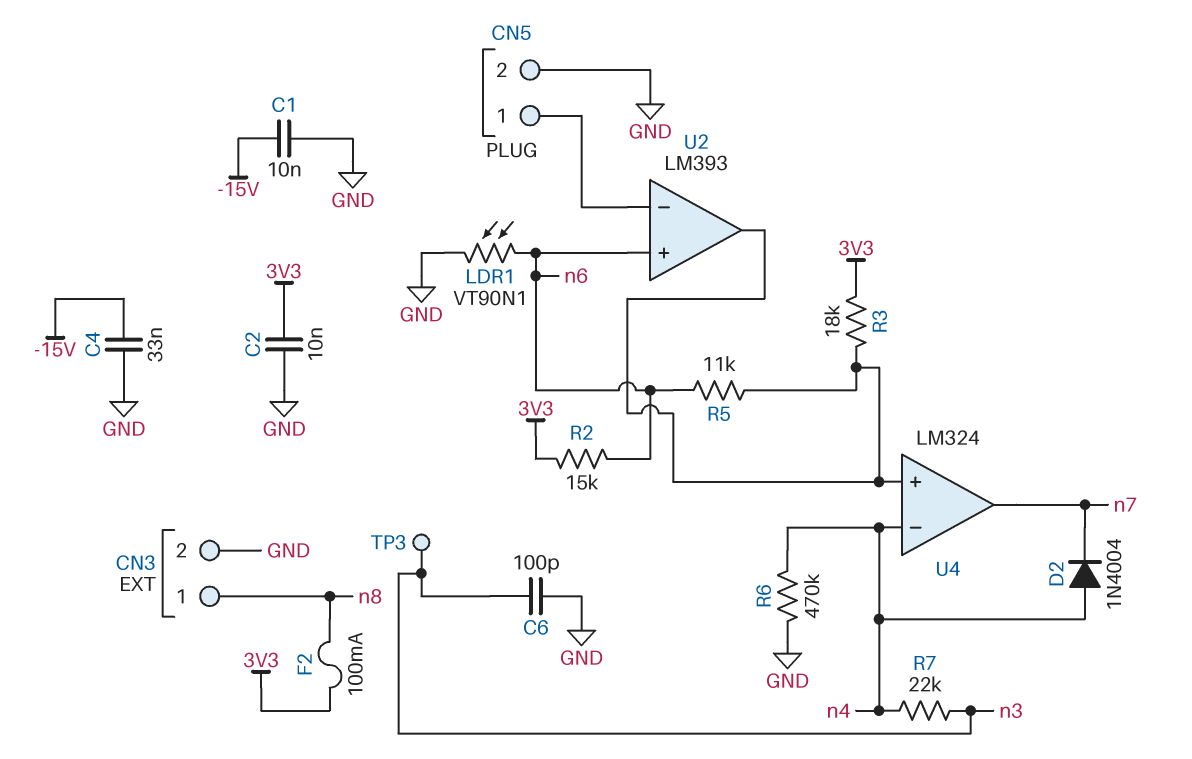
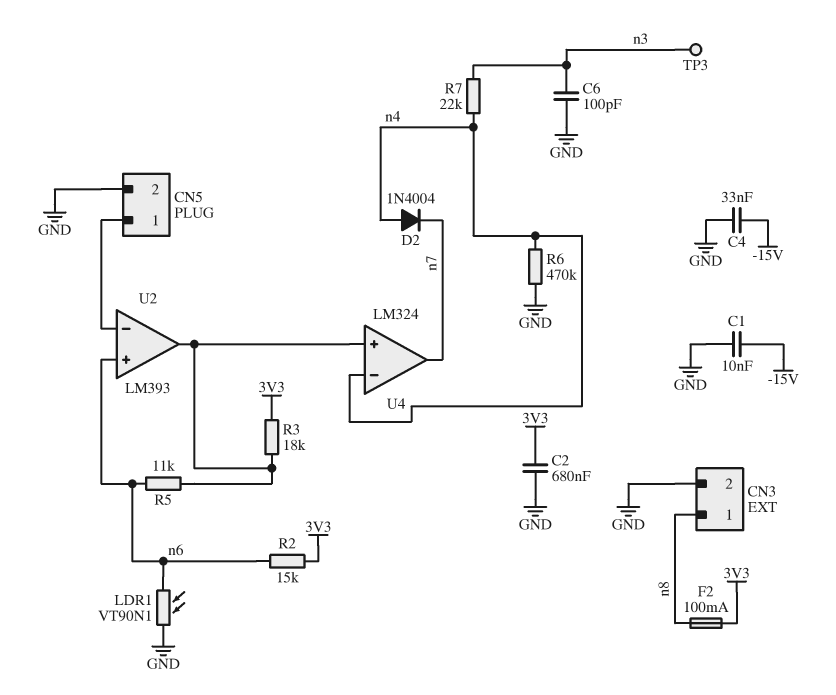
C2: 10nF (3V3, GND) -> 680nF (3V3, GND)

